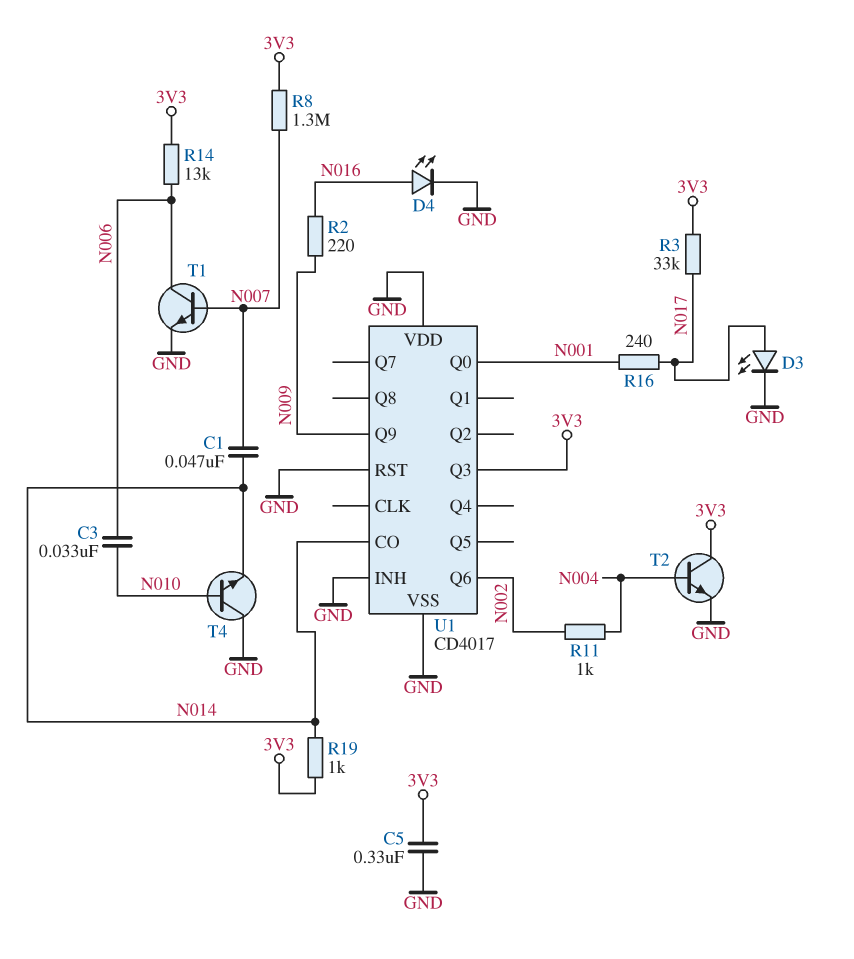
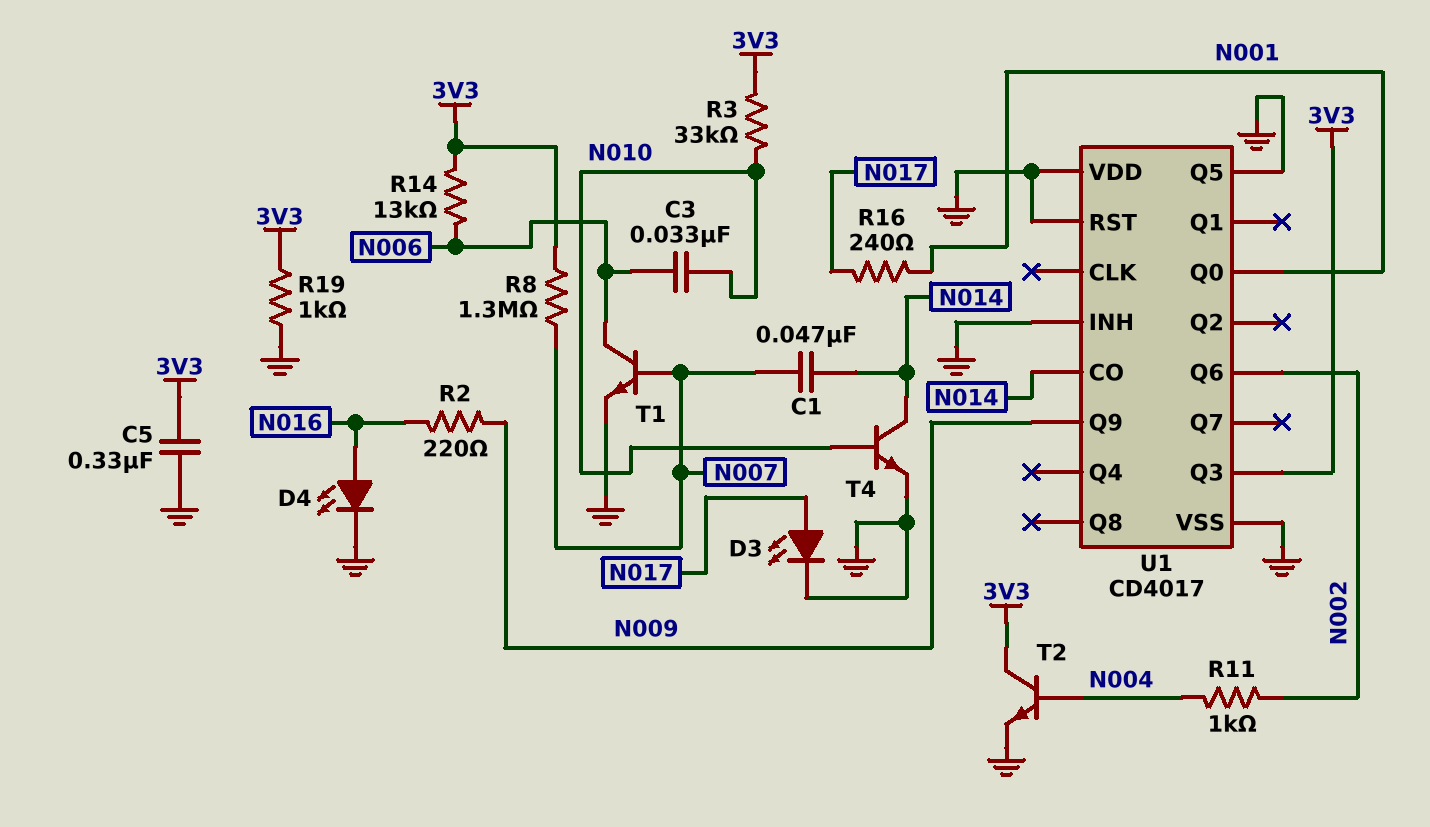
R3: 33k (3V3, N017) -> 33k (3V3, N010)
R19: 1k (3V3, N014) -> 1k (3V3, GND)
T4: NPN (B N010, C GND, E N014) -> NPN (B N010, C N014, E GND)
U1 pin Q5: none -> GND

